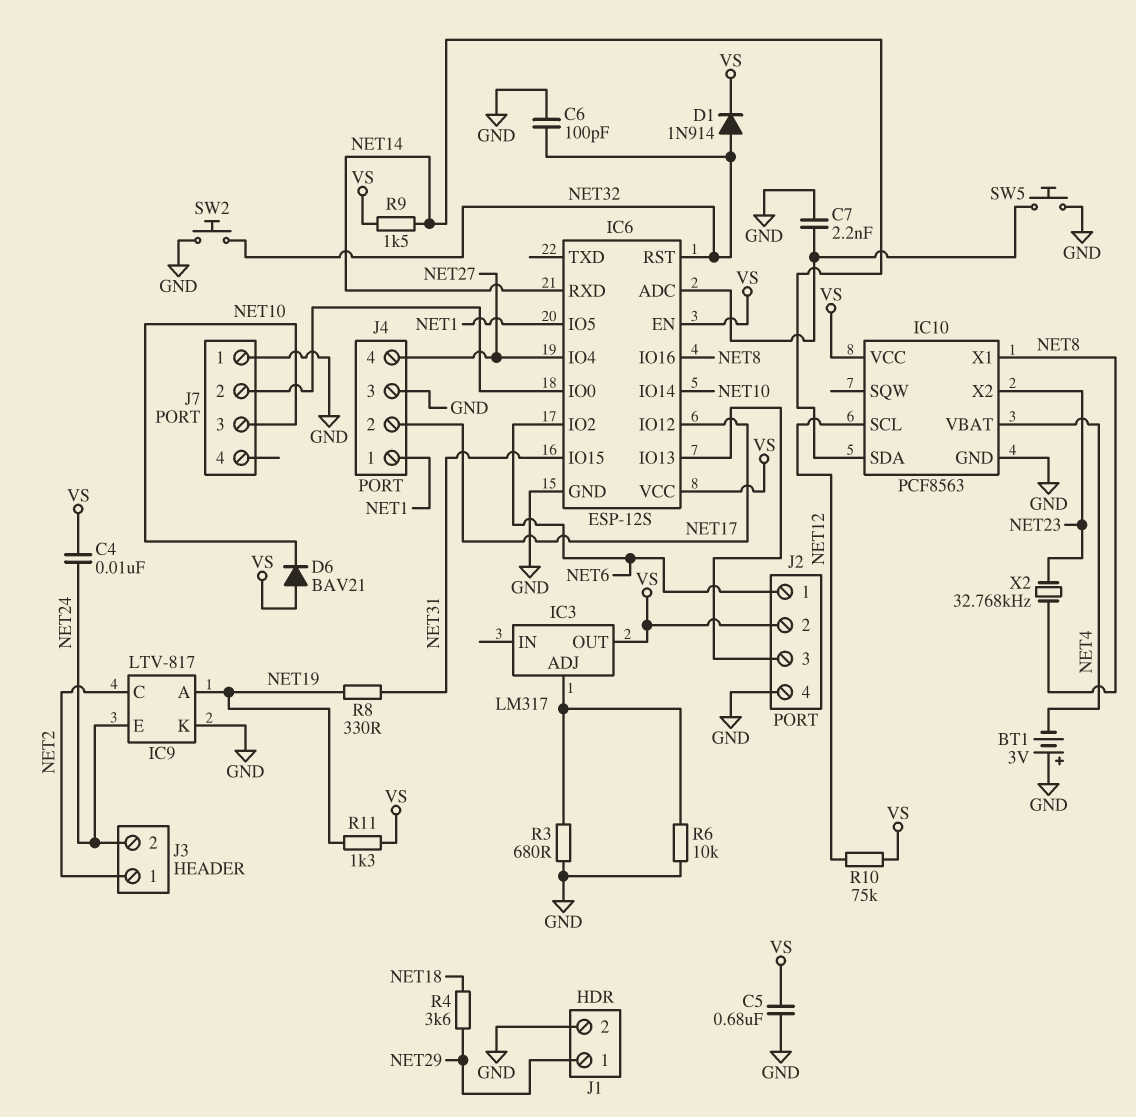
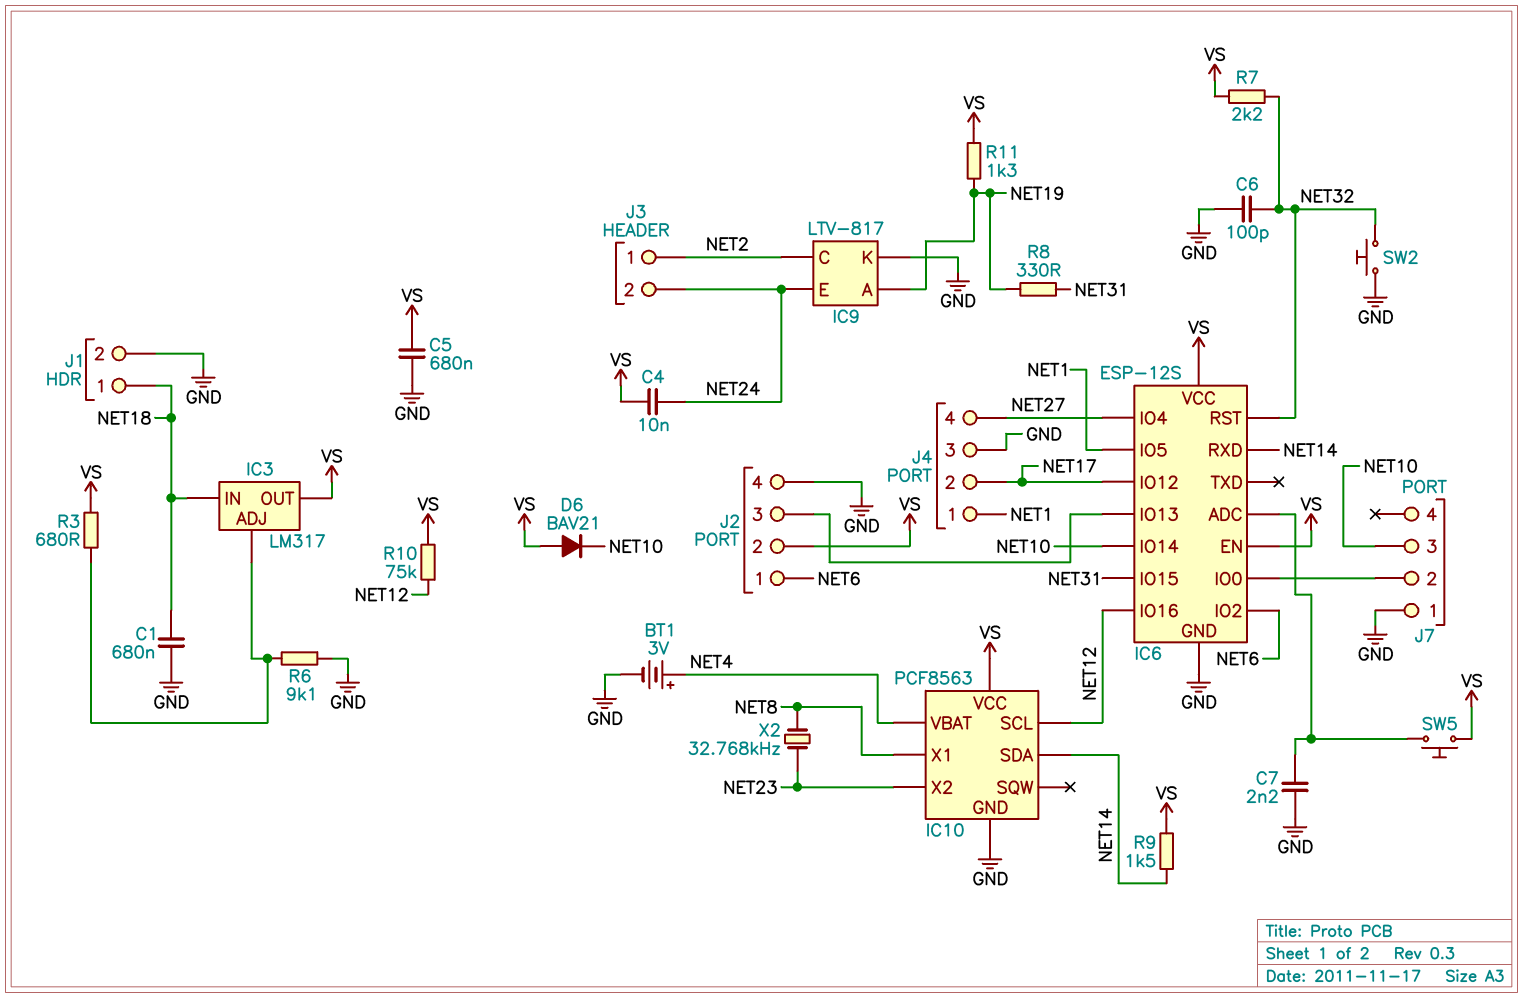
BT1: 3V (plus GND, minus NET4) -> 3V (plus NET4, minus GND)
C1: none -> 680nF (GND, NET18)
D1: diode 1N914 (A NET32, K VS) -> none
IC3 pin IN: none -> NET18
IC6 pin IO16: NET8 -> NET12
J1 pin 1: NET29 -> NET18
R3: 680 (GND, IC3/ADJ) -> 680 (IC3/ADJ, VS)
R4: 3.6k (NET18, NET29) -> none
R6: 10k (GND, IC3/ADJ) -> 9.1k (GND, IC3/ADJ)
R7: none -> 2.2k (NET32, VS)
SW5: button (GND, IC6/ADC) -> button (IC6/ADC, VS)

